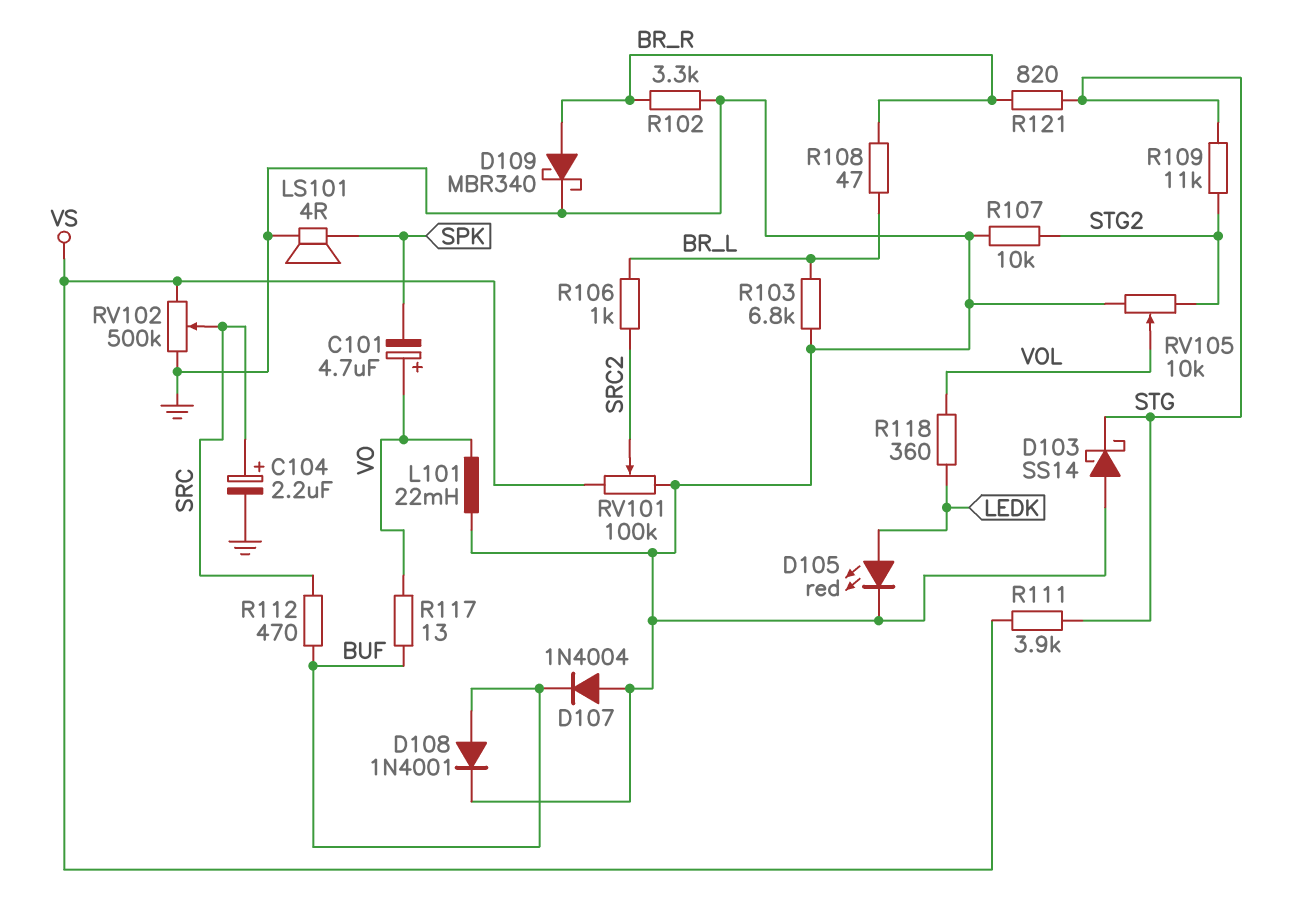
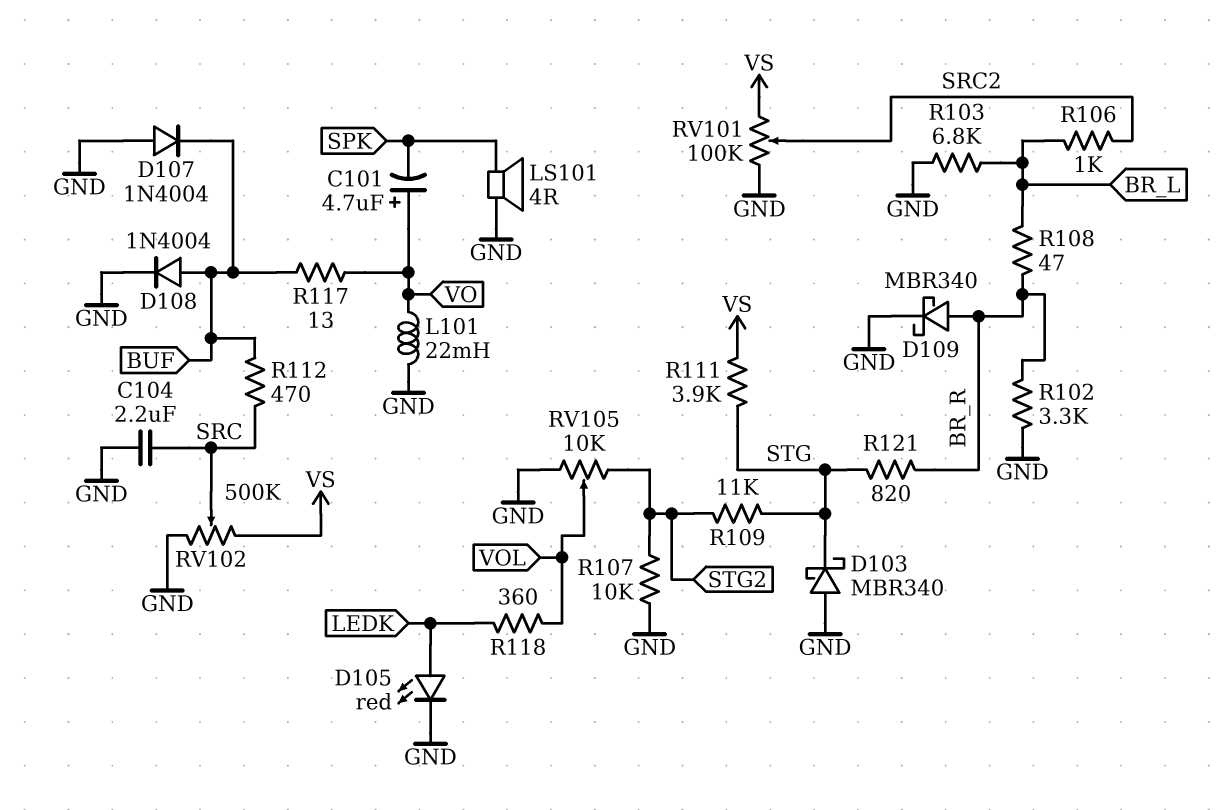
C104: 2.2uF (plus SRC, minus GND) -> 2.2uF (GND, SRC)
D103: schottky SS14 (A GND, K STG) -> schottky MBR340 (A GND, K STG)
D108: diode 1N4001 (A BUF, K GND) -> diode 1N4004 (A BUF, K GND)

